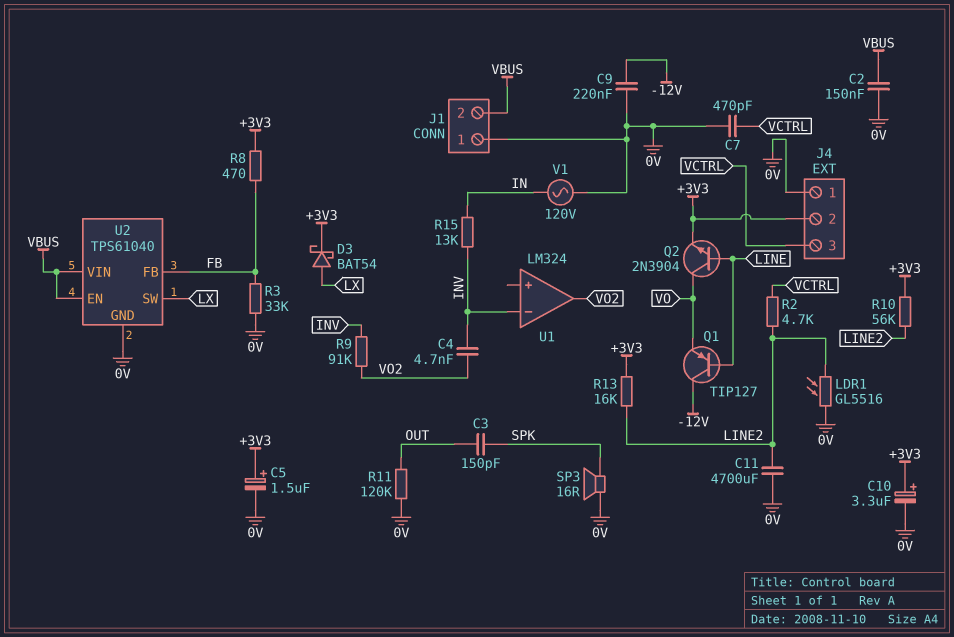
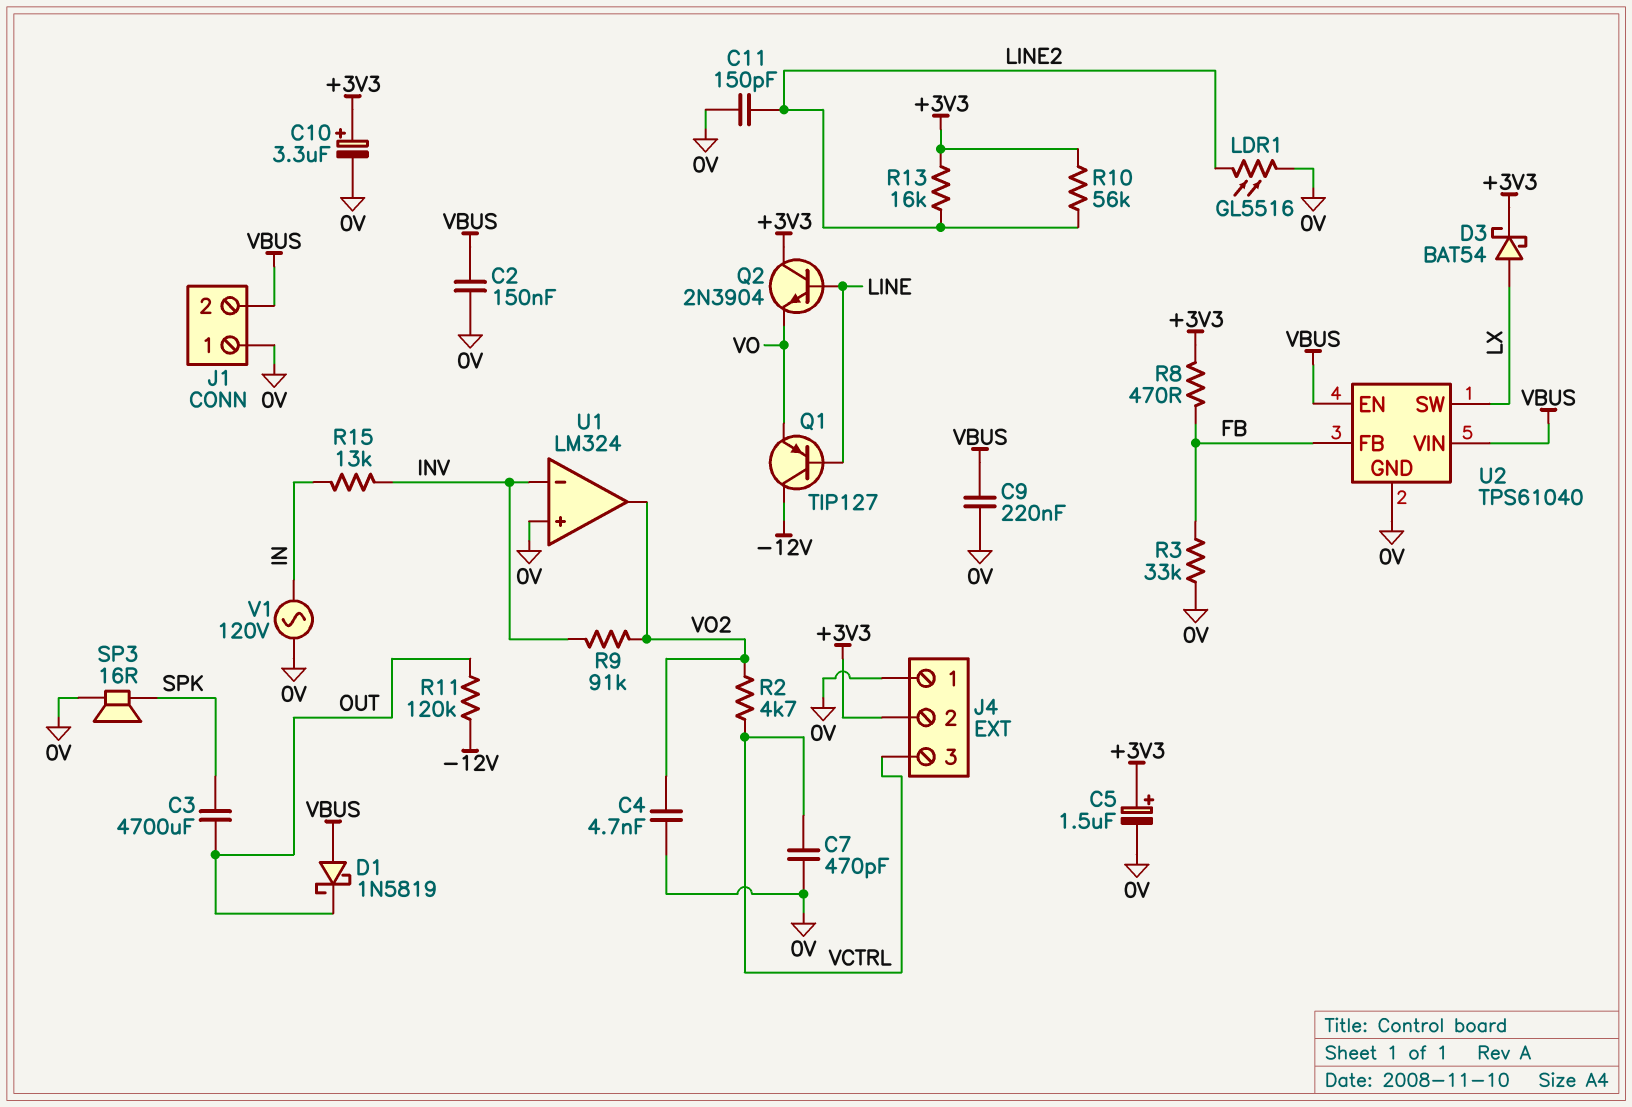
C3: 150pF (OUT, SPK) -> 4700uF (OUT, SPK)
C4: 4.7nF (INV, VO2) -> 4.7nF (0V, VO2)
C9: 220nF (-12V, 0V) -> 220nF (0V, VBUS)
C11: 4700uF (0V, LINE2) -> 150pF (0V, LINE2)
D1: none -> schottky 1N5819 (A VBUS, K OUT)
Q2: NPN 2N3904 (B LINE, C VO, E +3V3) -> NPN 2N3904 (B LINE, C +3V3, E VO)
R2: 4.7k (LINE2, VCTRL) -> 4.7k (VCTRL, VO2)
R11: 120k (0V, OUT) -> 120k (-12V, OUT)
U1 pin in+: none -> 0V

